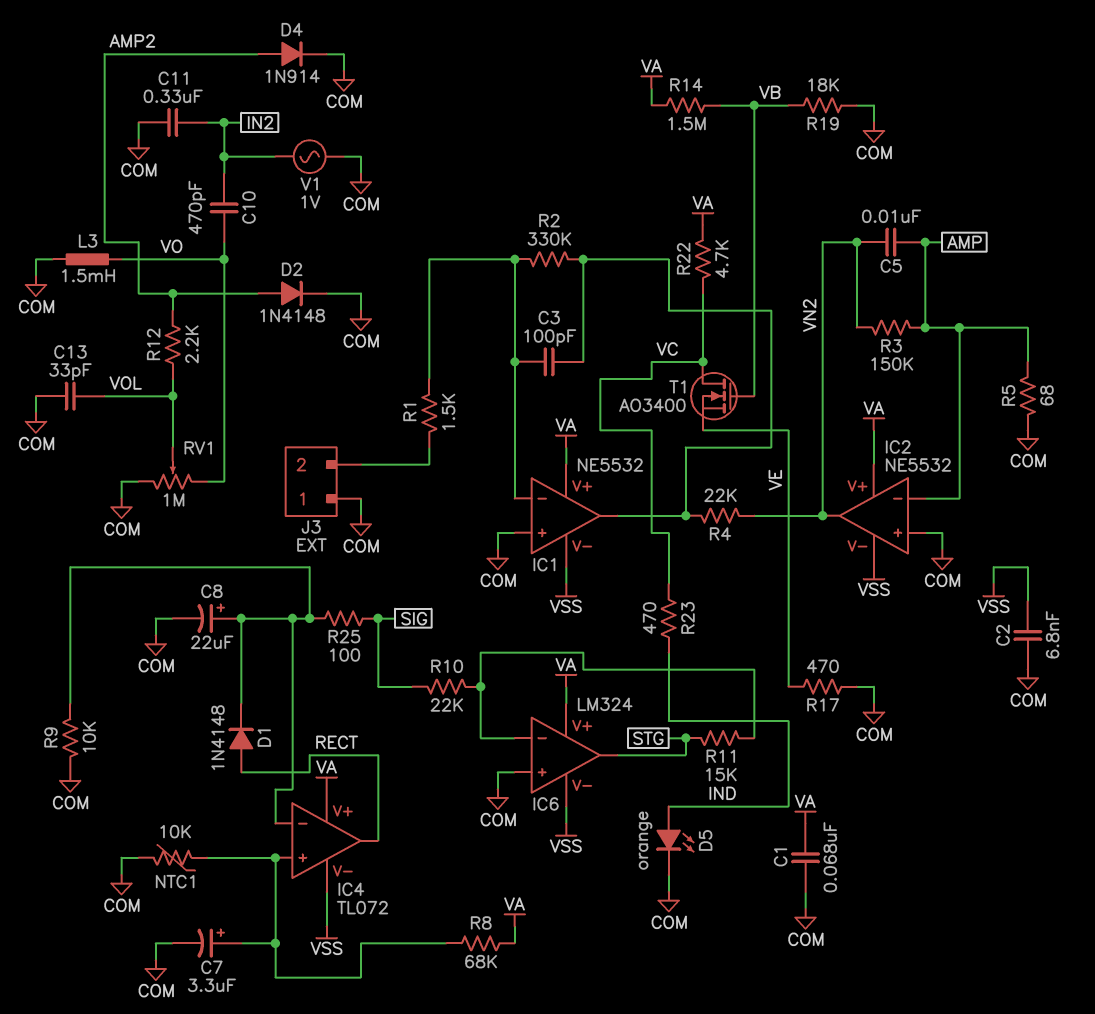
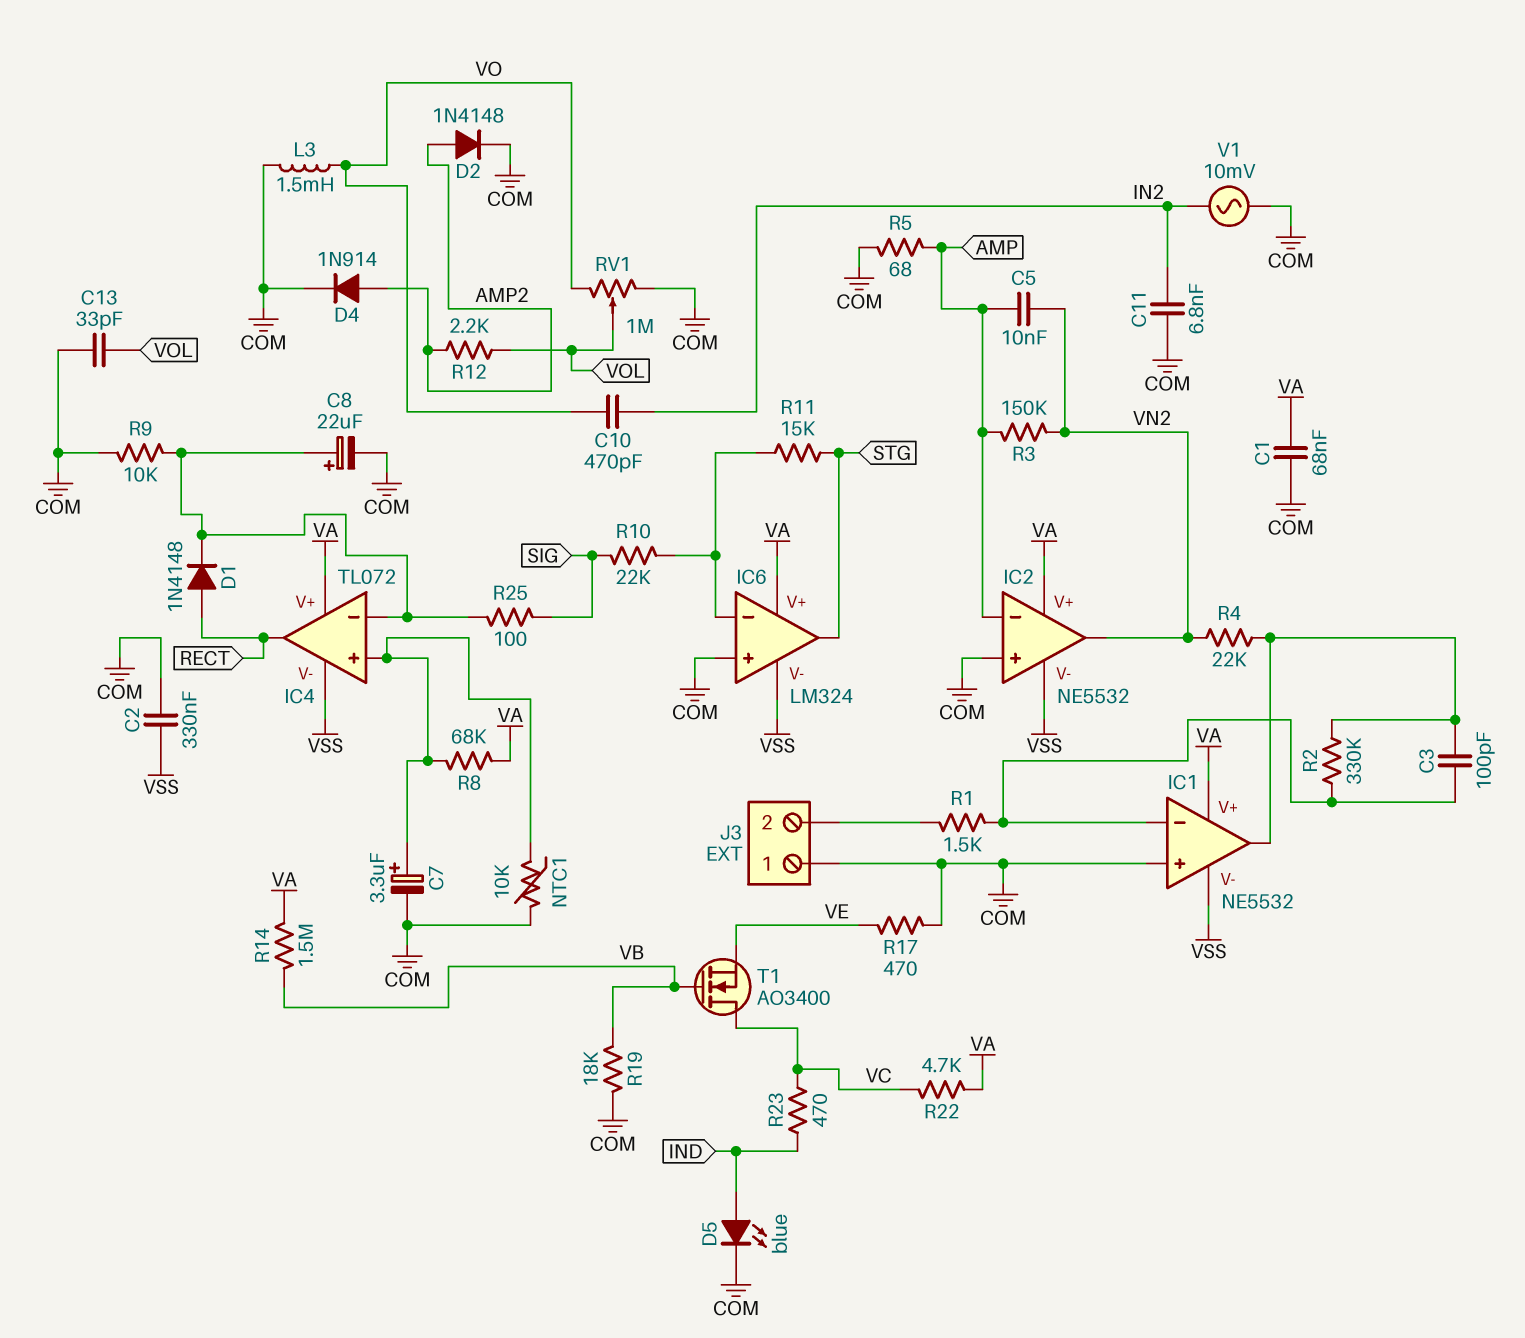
C2: 6.8nF (COM, VSS) -> 330nF (COM, VSS)
C11: 330nF (COM, IN2) -> 6.8nF (COM, IN2)
D5: LED orange (A IND, K COM) -> LED blue (A IND, K COM)
V1: AC 1V (COM, IN2) -> AC 10mV (COM, IN2)

